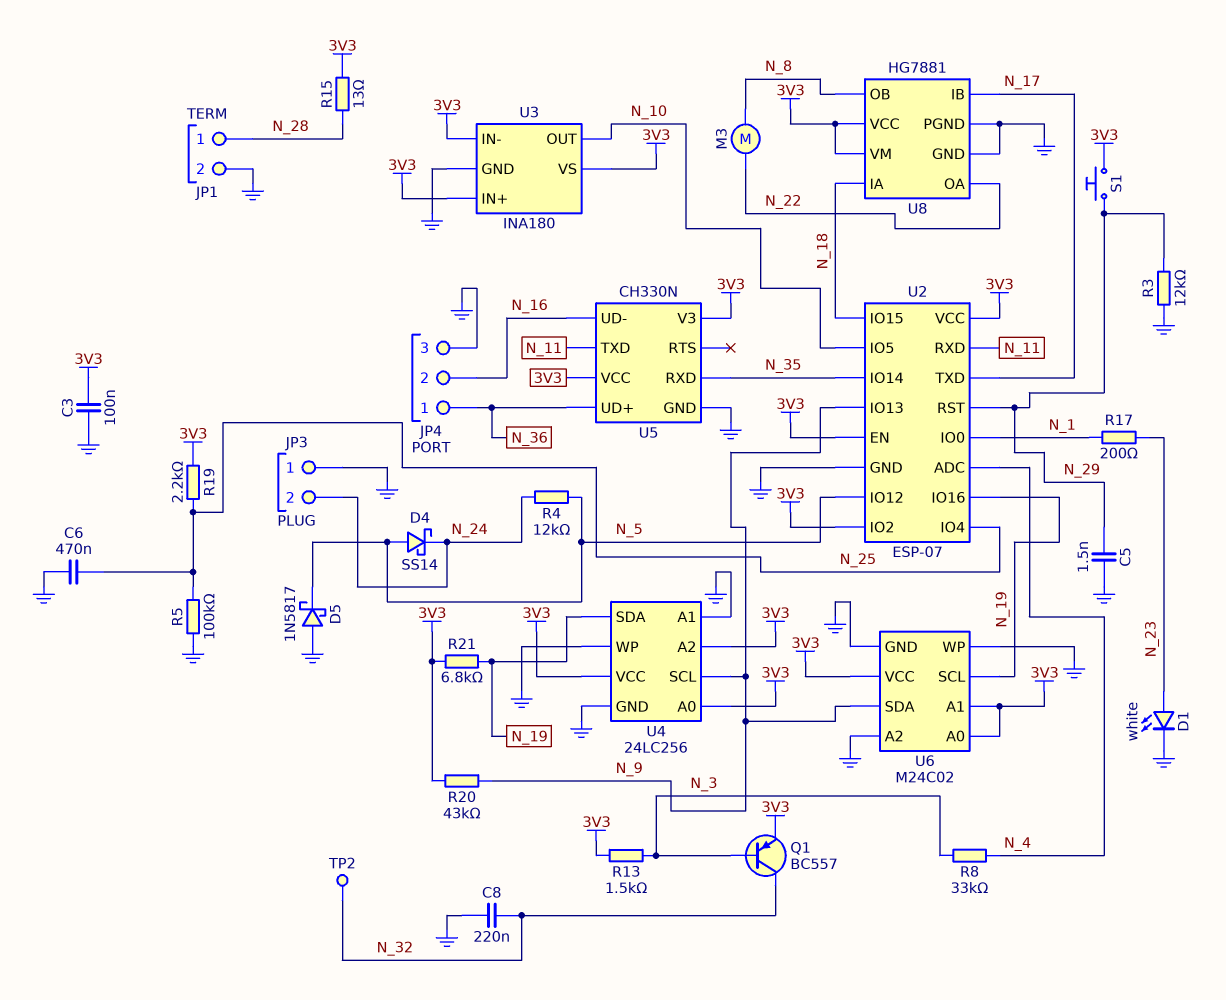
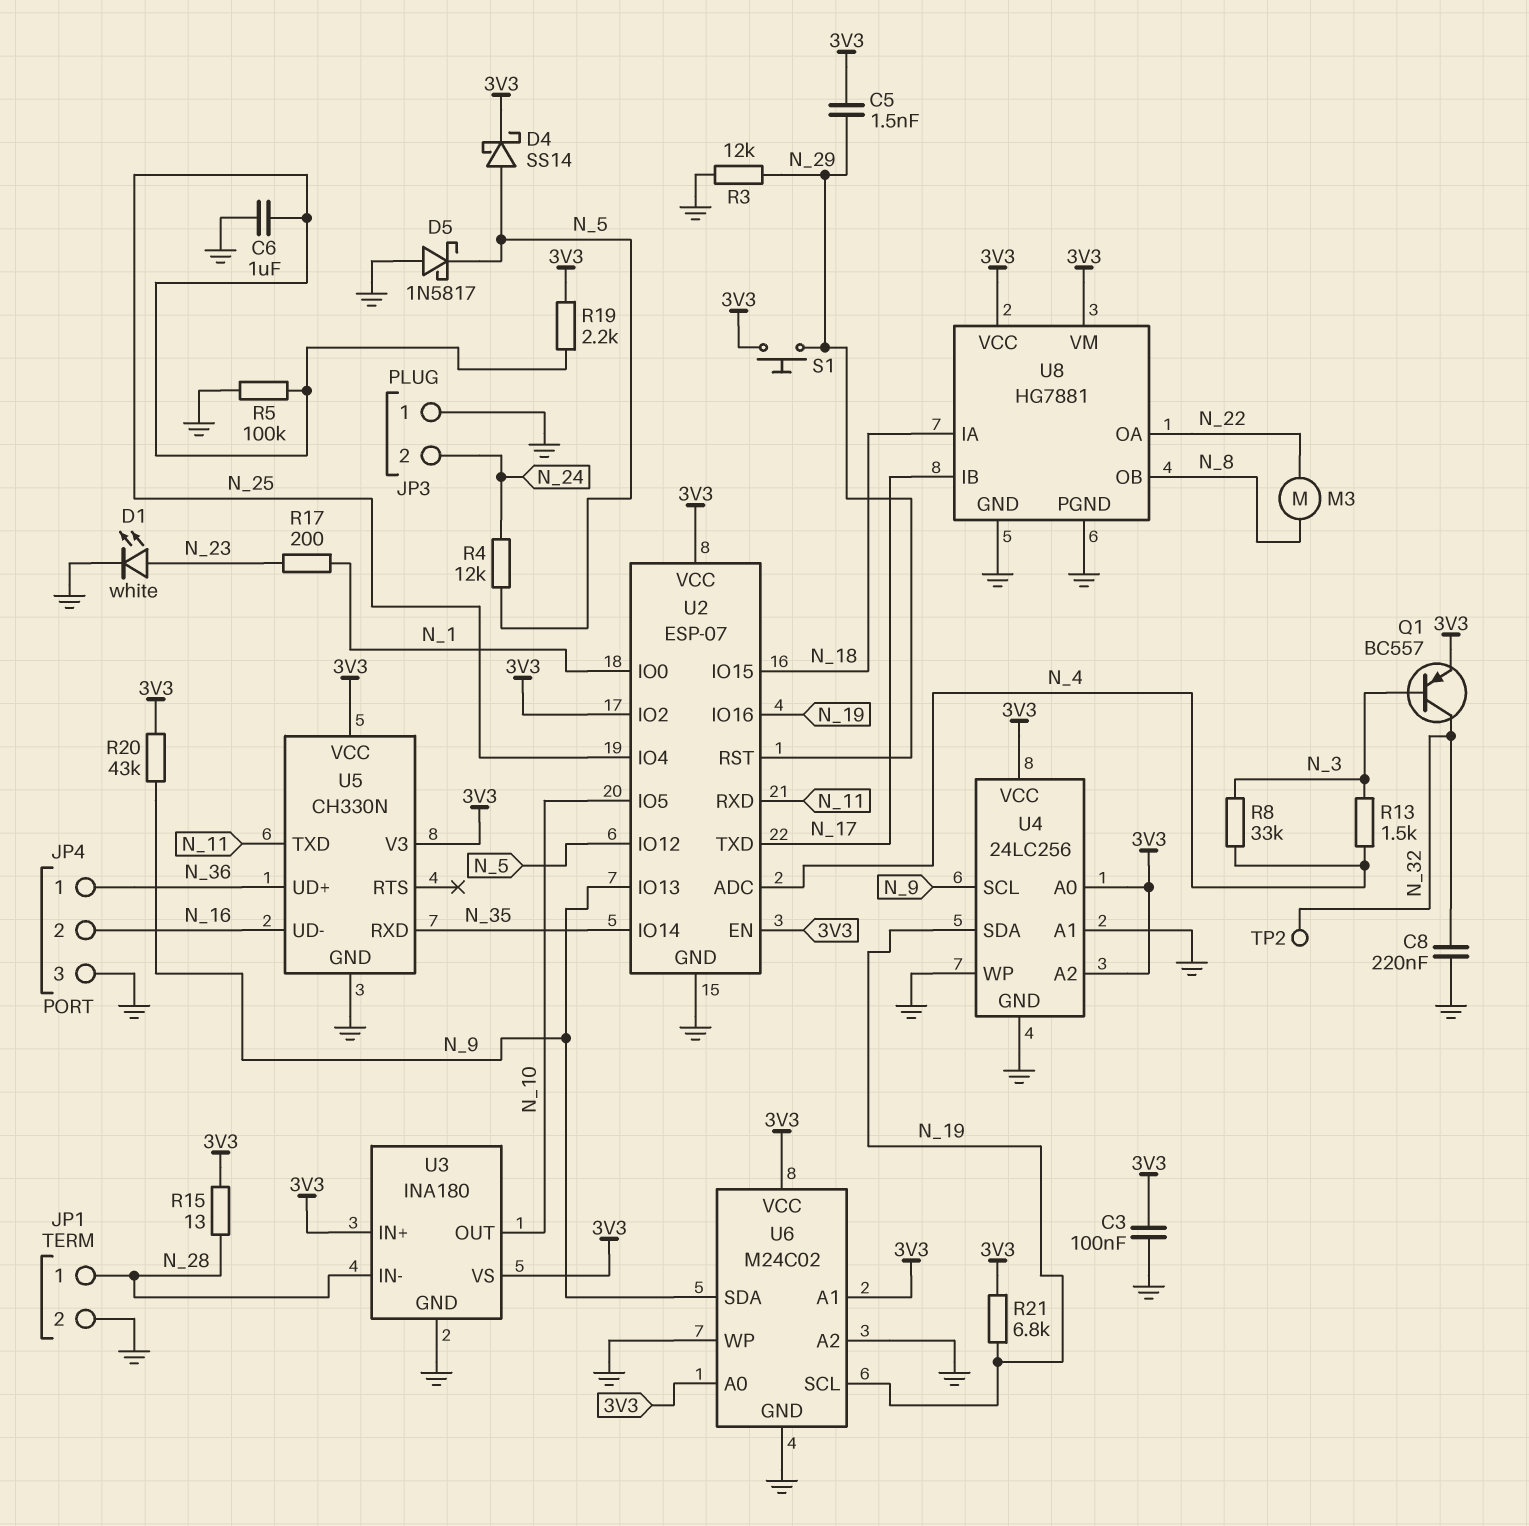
C5: 1.5nF (GND, N_29) -> 1.5nF (3V3, N_29)
C6: 470nF (GND, N_25) -> 1uF (GND, N_25)
D4: schottky SS14 (A N_5, K N_24) -> schottky SS14 (A N_5, K 3V3)
R13: 1.5k (3V3, N_3) -> 1.5k (N_3, N_4)
U3 pin IN-: 3V3 -> N_28

